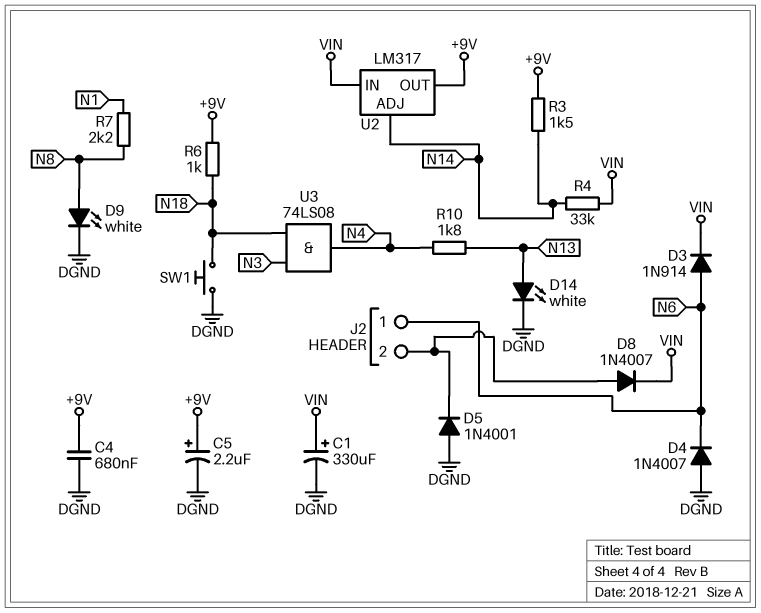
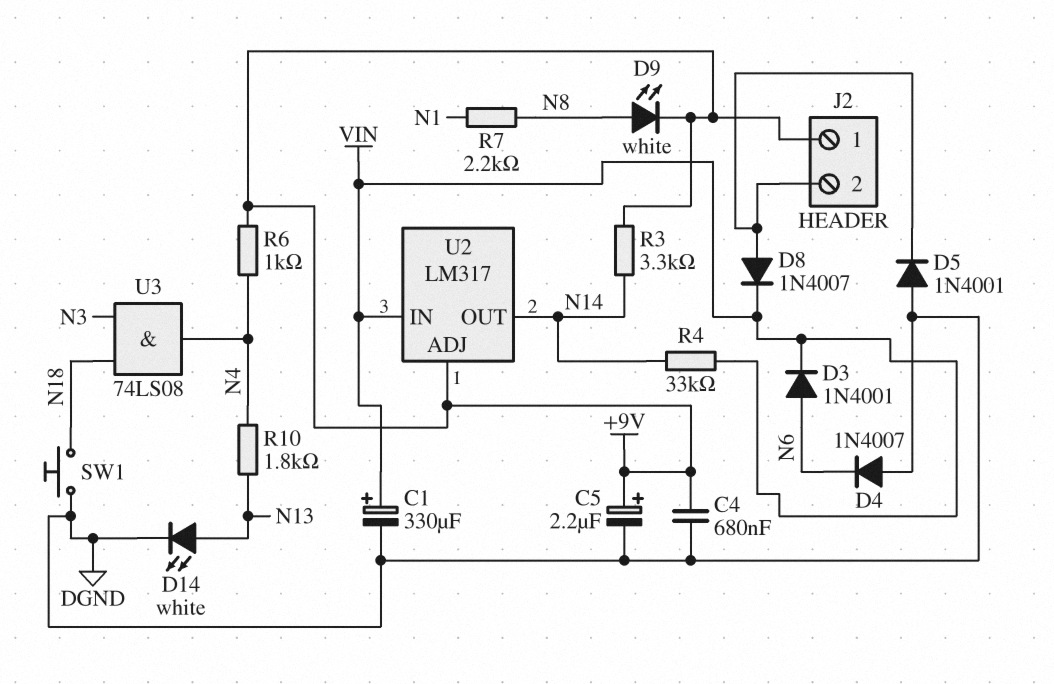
D3: diode 1N914 (A N6, K VIN) -> diode 1N4001 (A N6, K VIN)
D9: LED white (A N8, K DGND) -> LED white (A N8, K +9V)
J2 pin 1: N6 -> +9V
R3: 1.5k (+9V, N14) -> 3.3k (+9V, N14)
R6: 1k (+9V, N18) -> 1k (+9V, N4)
U2 pin ADJ: N14 -> +9V
U2 pin OUT: +9V -> N14

